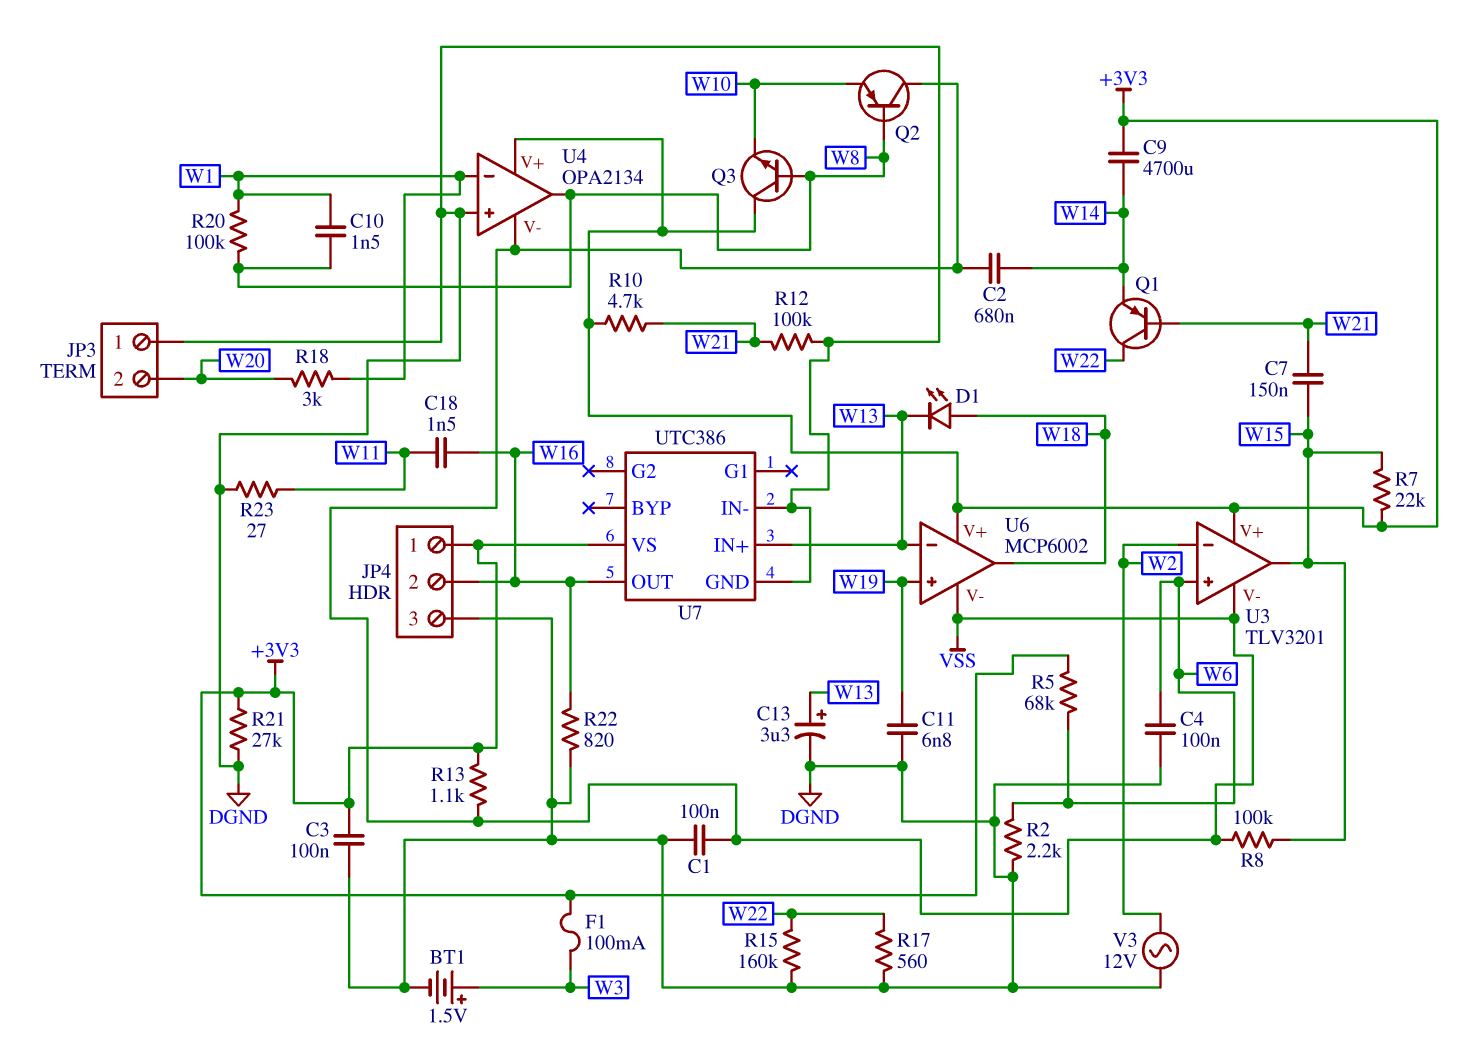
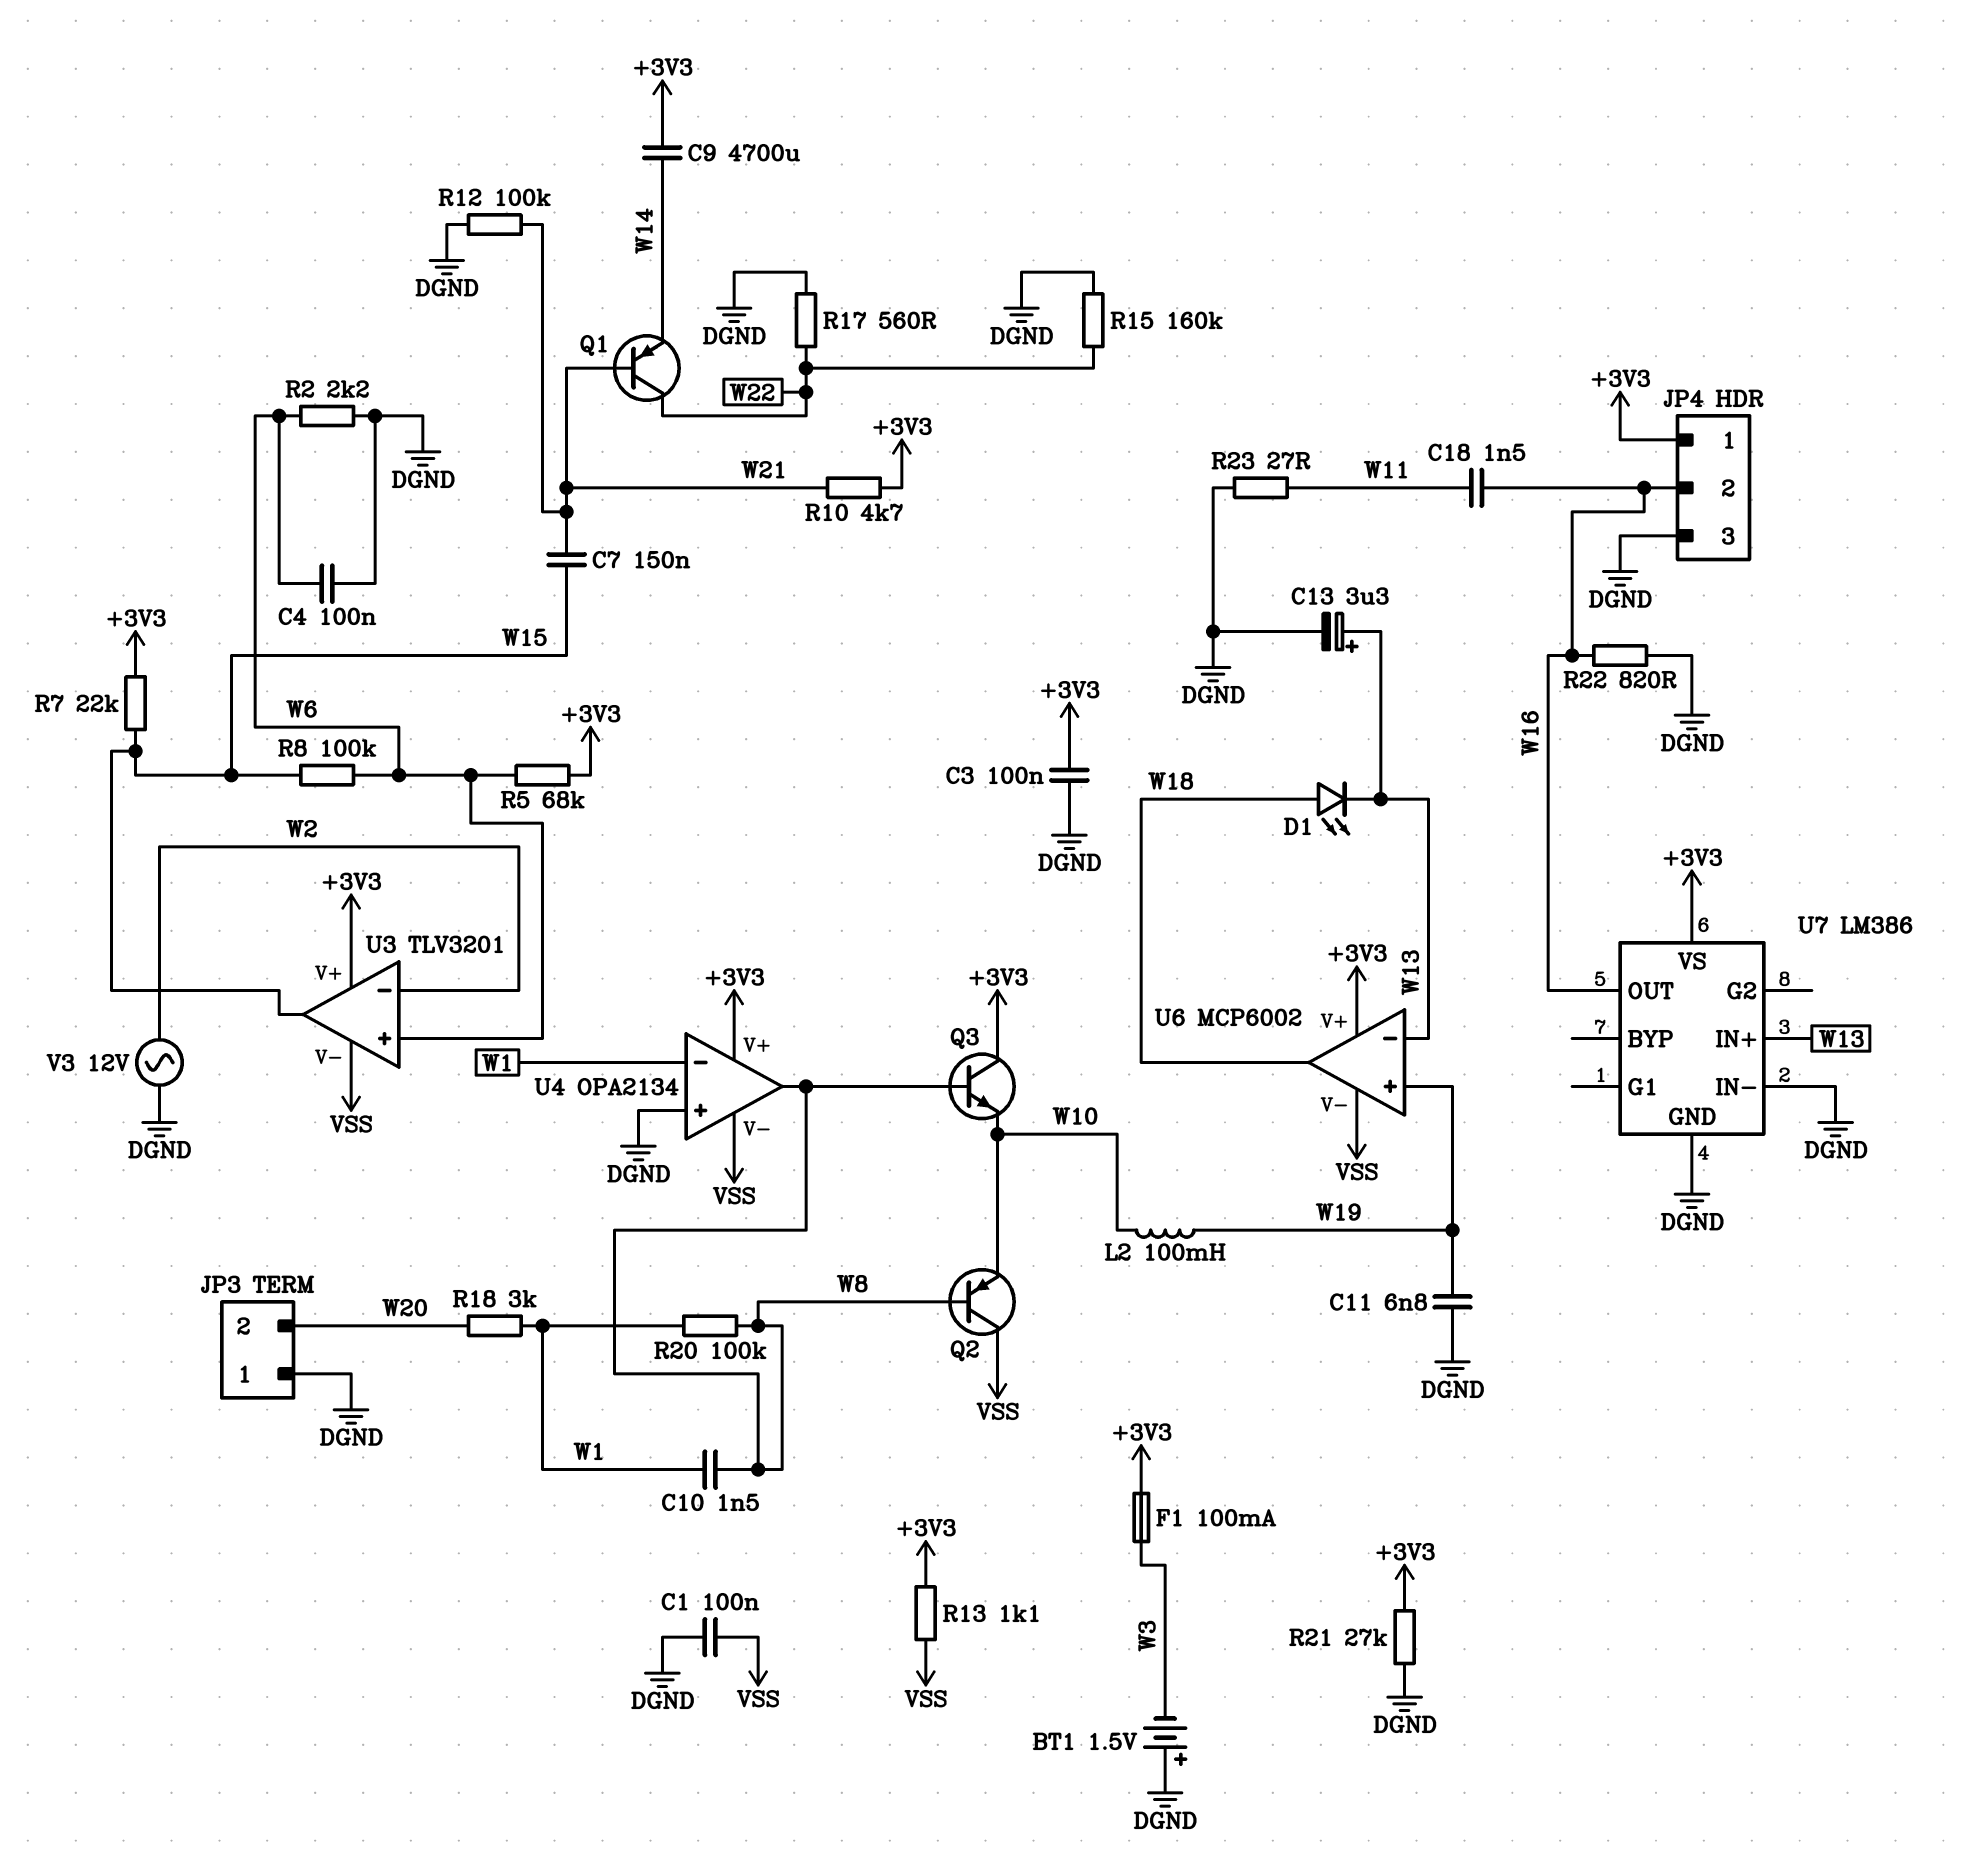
BT1: 1.5V (plus W3, minus DGND) -> 1.5V (plus DGND, minus W3)
C2: 680nF (VSS, W14) -> none
L2: none -> 100mH (W10, W19)
R8: 100k (VSS, W15) -> 100k (W6, W15)
U7: UTC386 -> LM386

